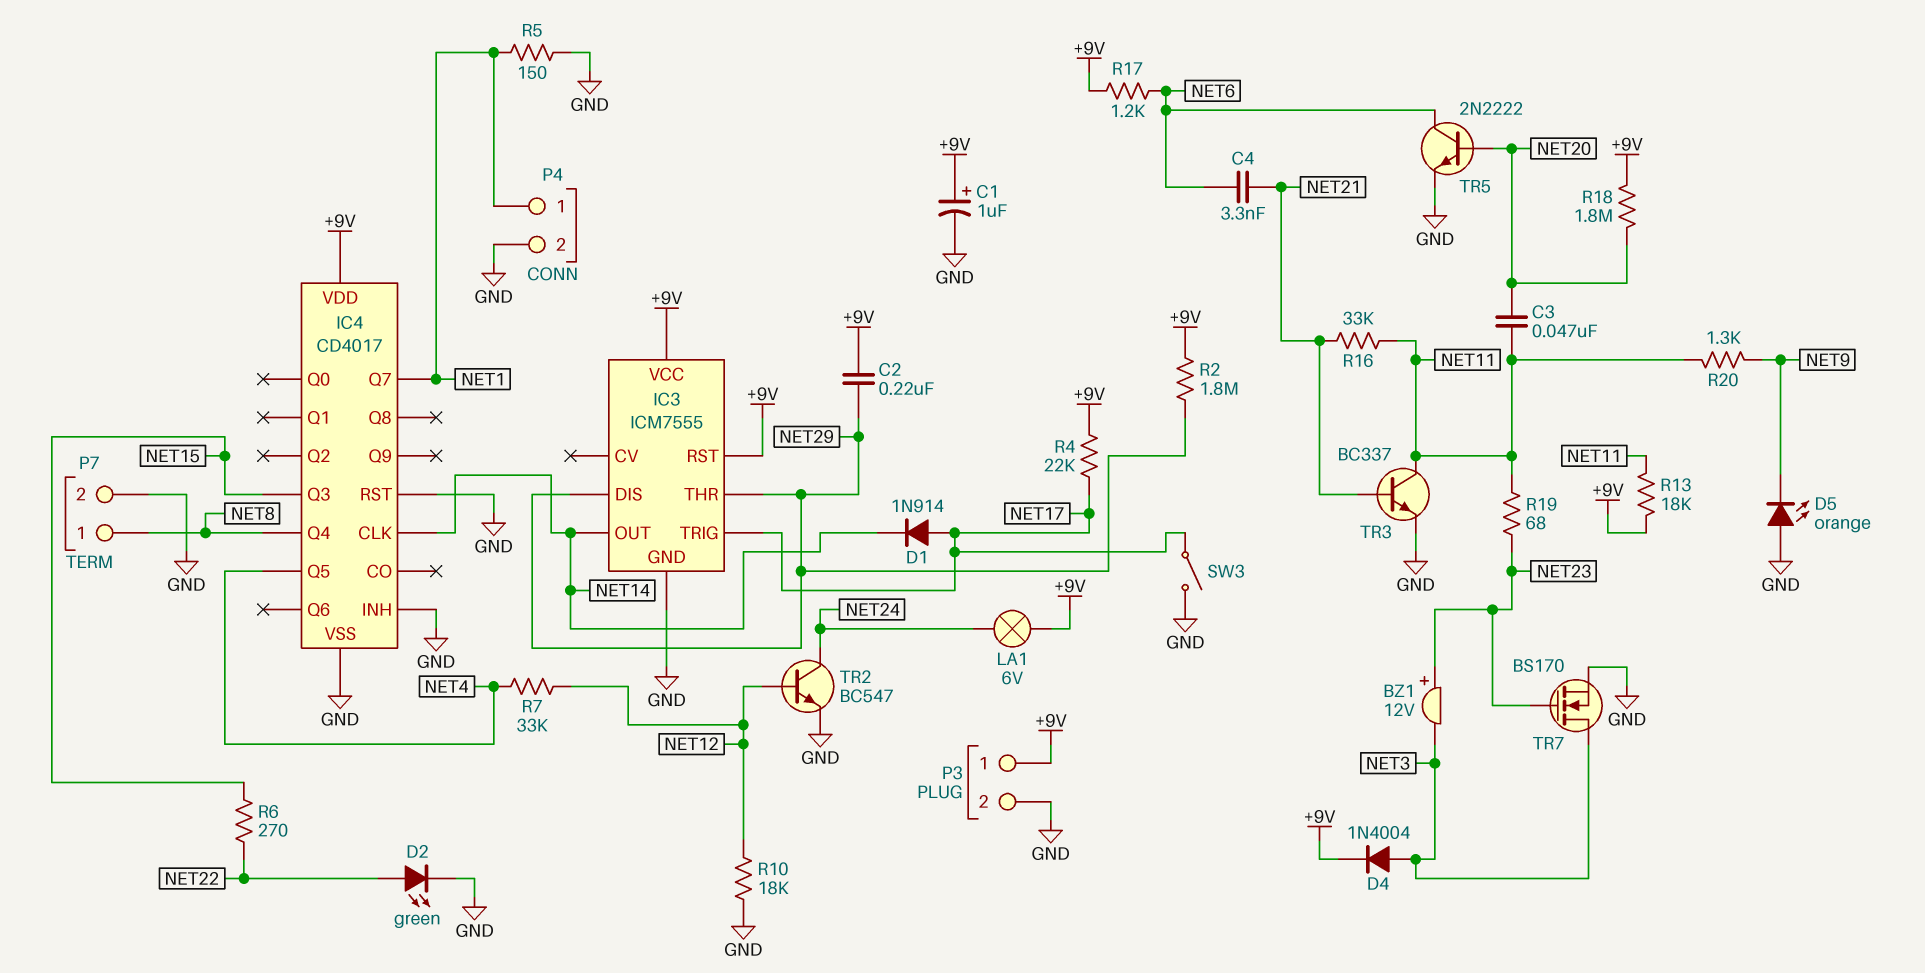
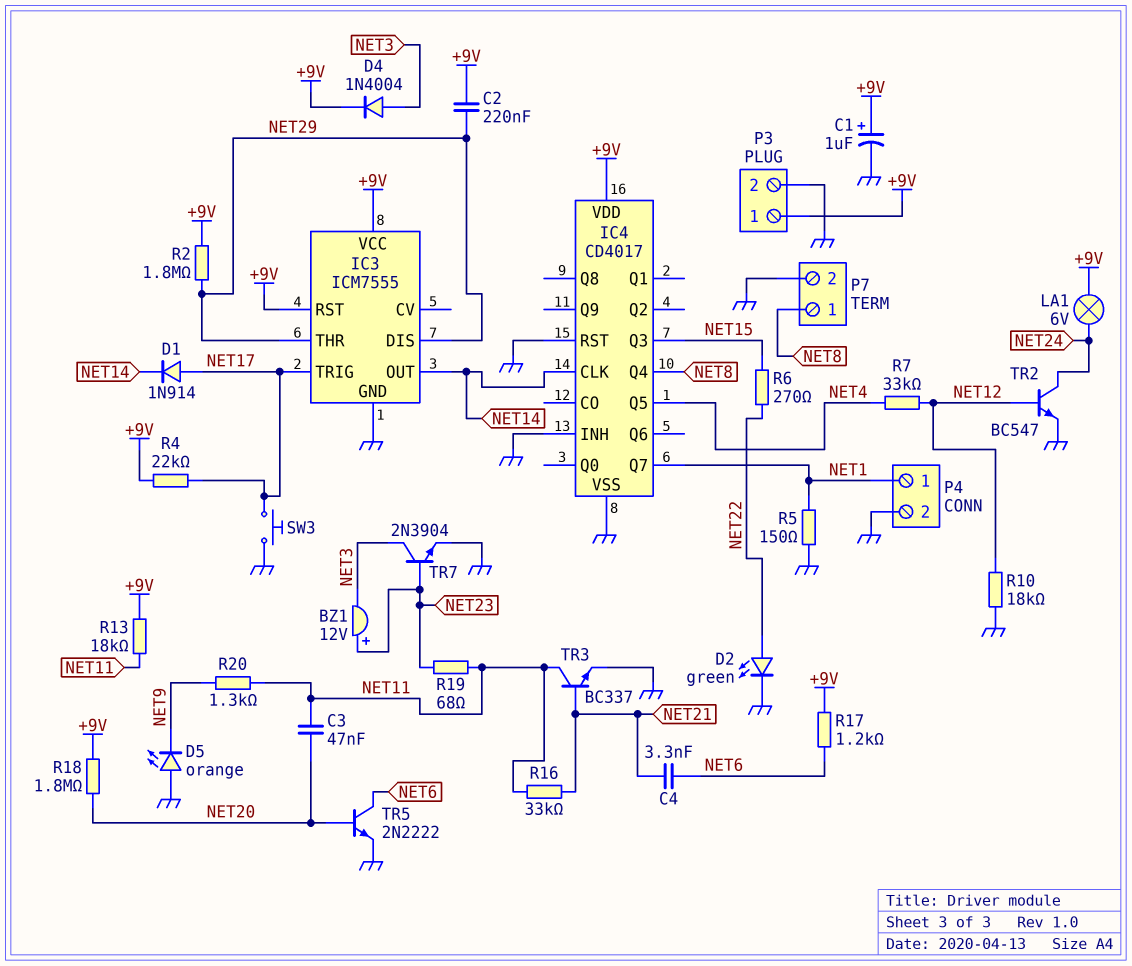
SW3: switch (GND, NET17) -> button (GND, NET17)
TR7: NMOS BS170 (G NET23, D NET3, S GND) -> NPN 2N3904 (B NET23, C NET3, E GND)

